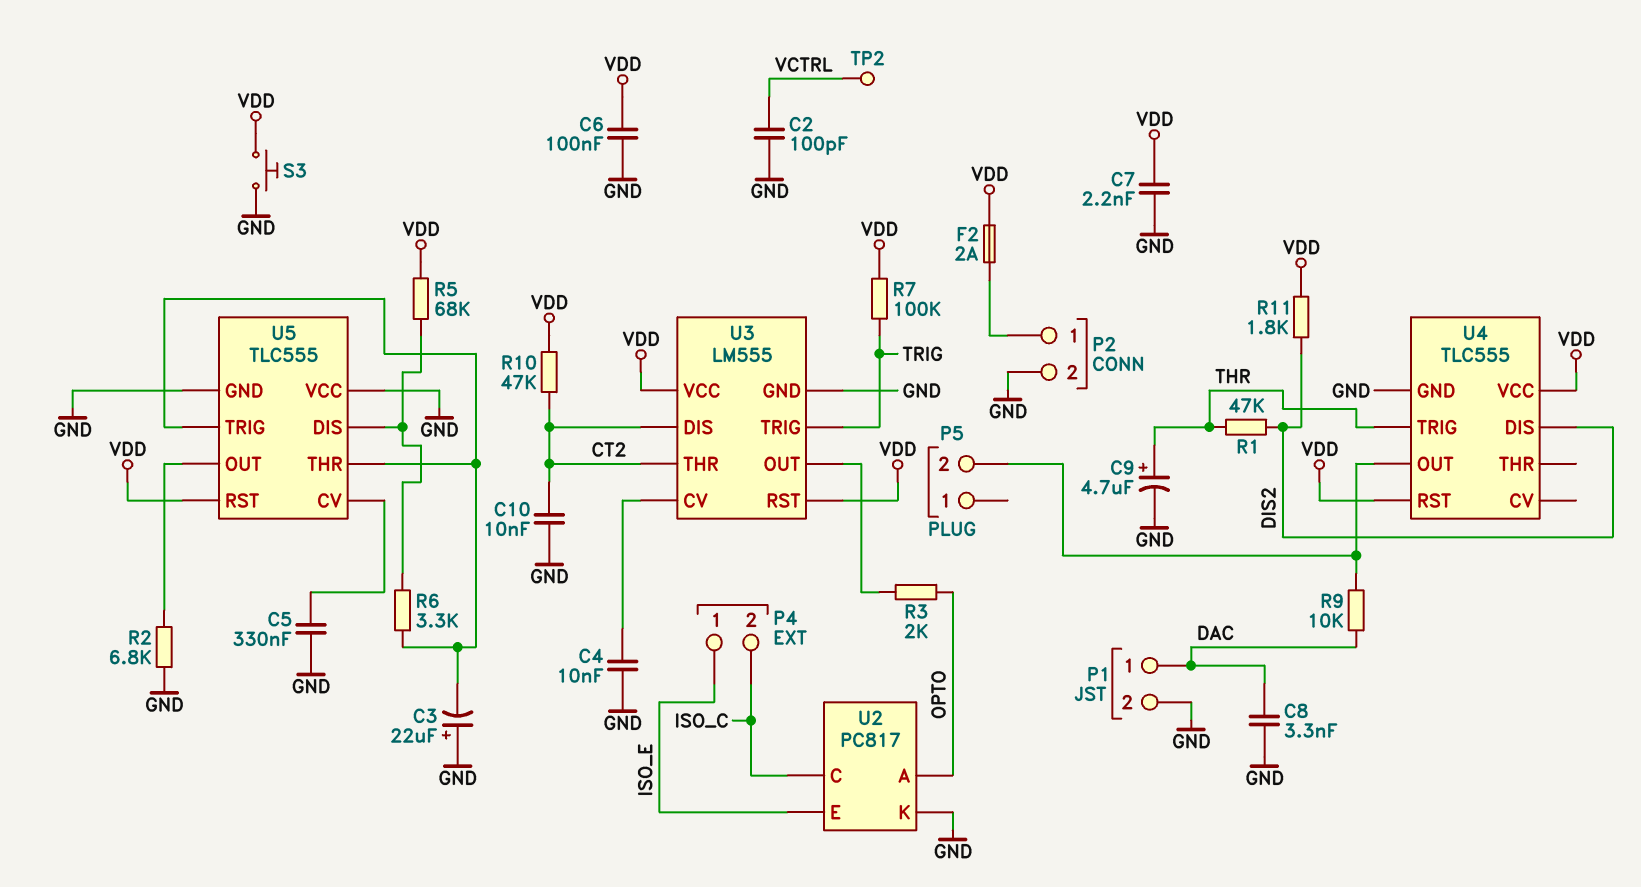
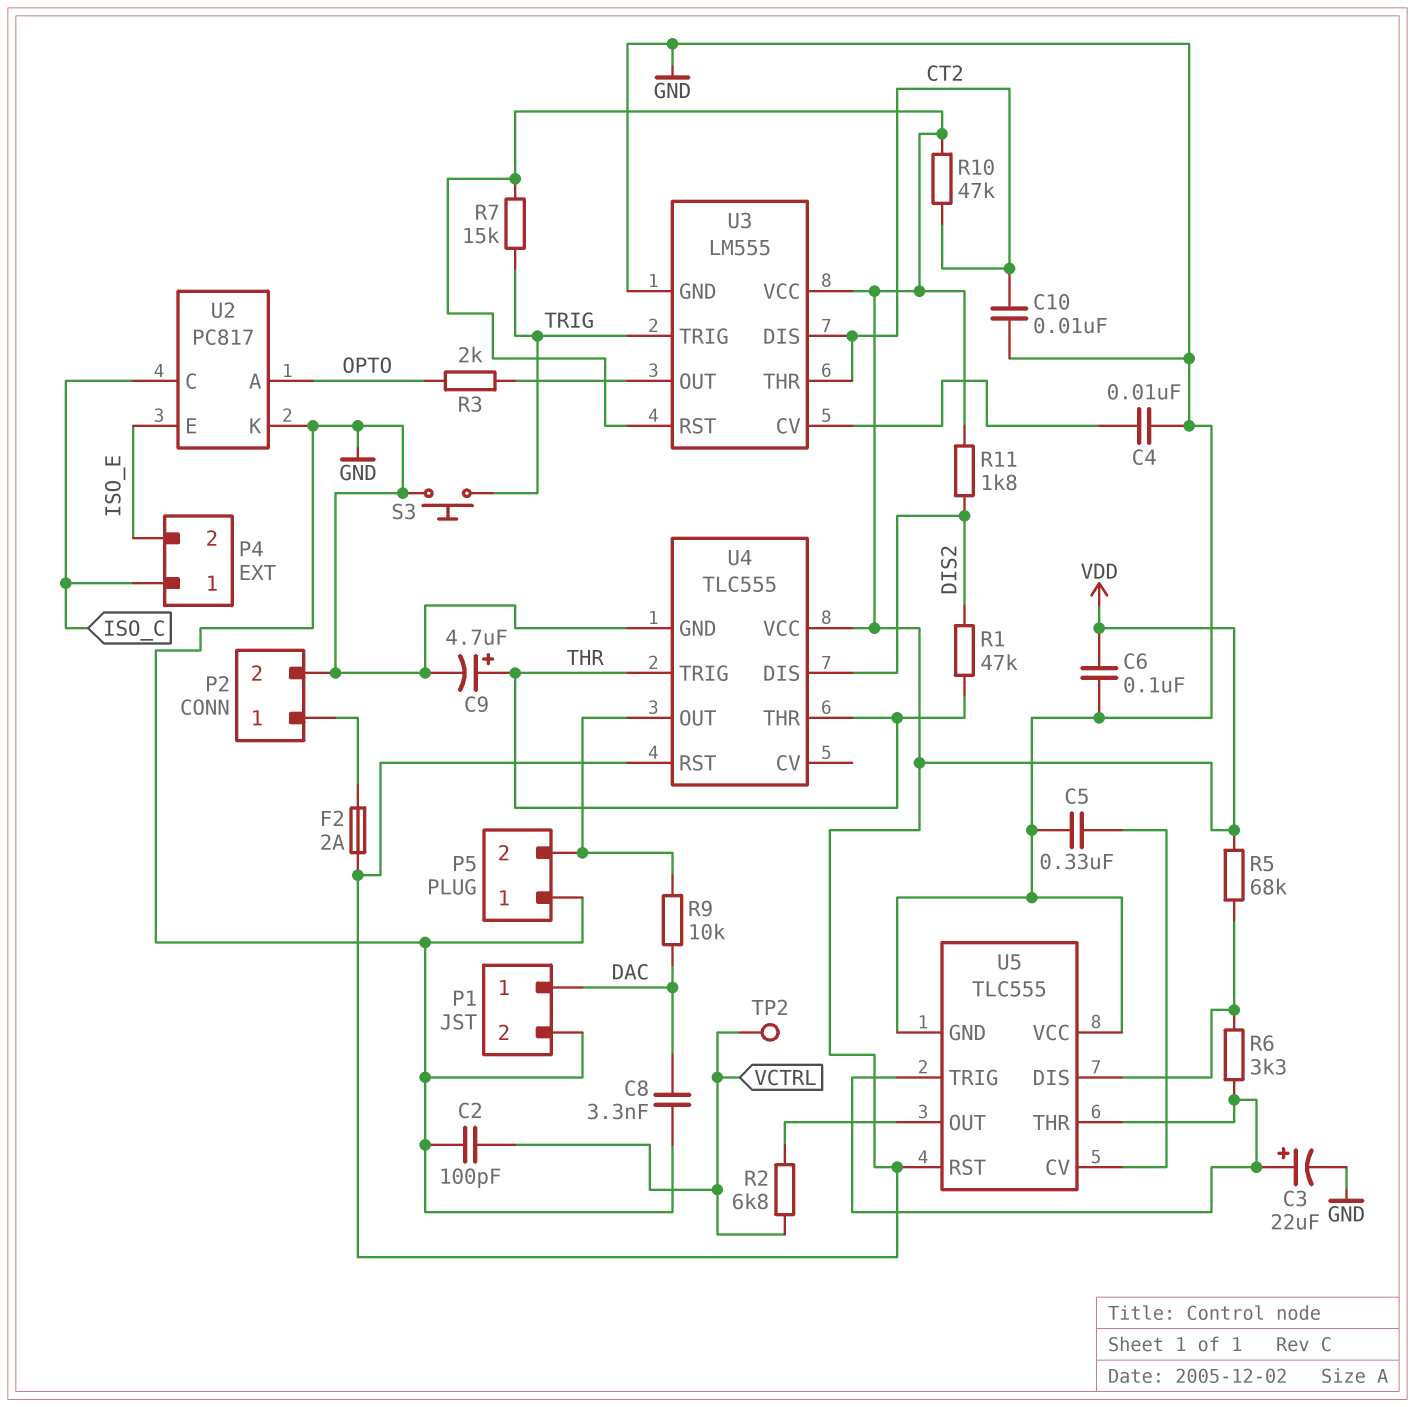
C3: 22uF (plus GND, minus U5/THR) -> 22uF (plus U5/THR, minus GND)
C7: 2.2nF (GND, VDD) -> none
P4 pin 1: ISO_E -> ISO_C
P4 pin 2: ISO_C -> ISO_E
P5 pin 1: none -> GND
R2: 6.8k (GND, U5/OUT) -> 6.8k (U5/OUT, VCTRL)
R7: 100k (TRIG, VDD) -> 15k (TRIG, VDD)
S3: button (GND, VDD) -> button (GND, TRIG)
U4 pin THR: none -> THR

